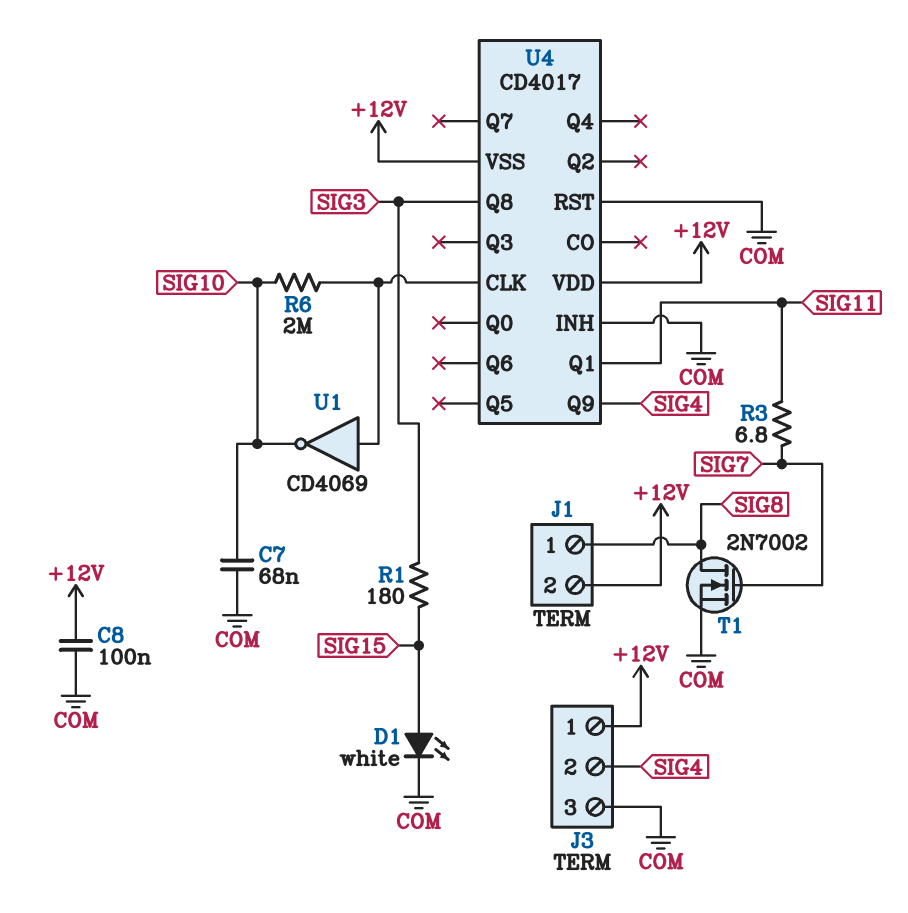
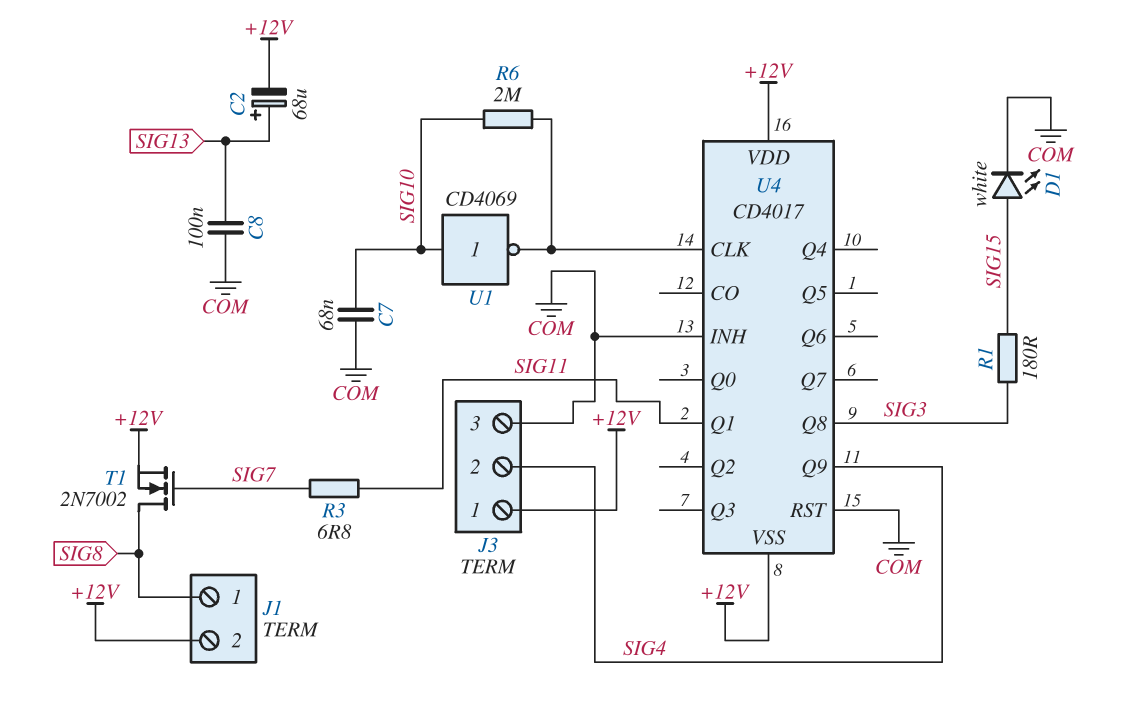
C2: none -> 68uF (plus SIG13, minus +12V)
C8: 100nF (+12V, COM) -> 100nF (COM, SIG13)
T1: NMOS 2N7002 (G SIG7, D SIG8, S COM) -> NMOS 2N7002 (G SIG7, D SIG8, S +12V)
U1: NOT CD4069 (in U4/CLK, out SIG10) -> NOT CD4069 (in SIG10, out U4/CLK)

